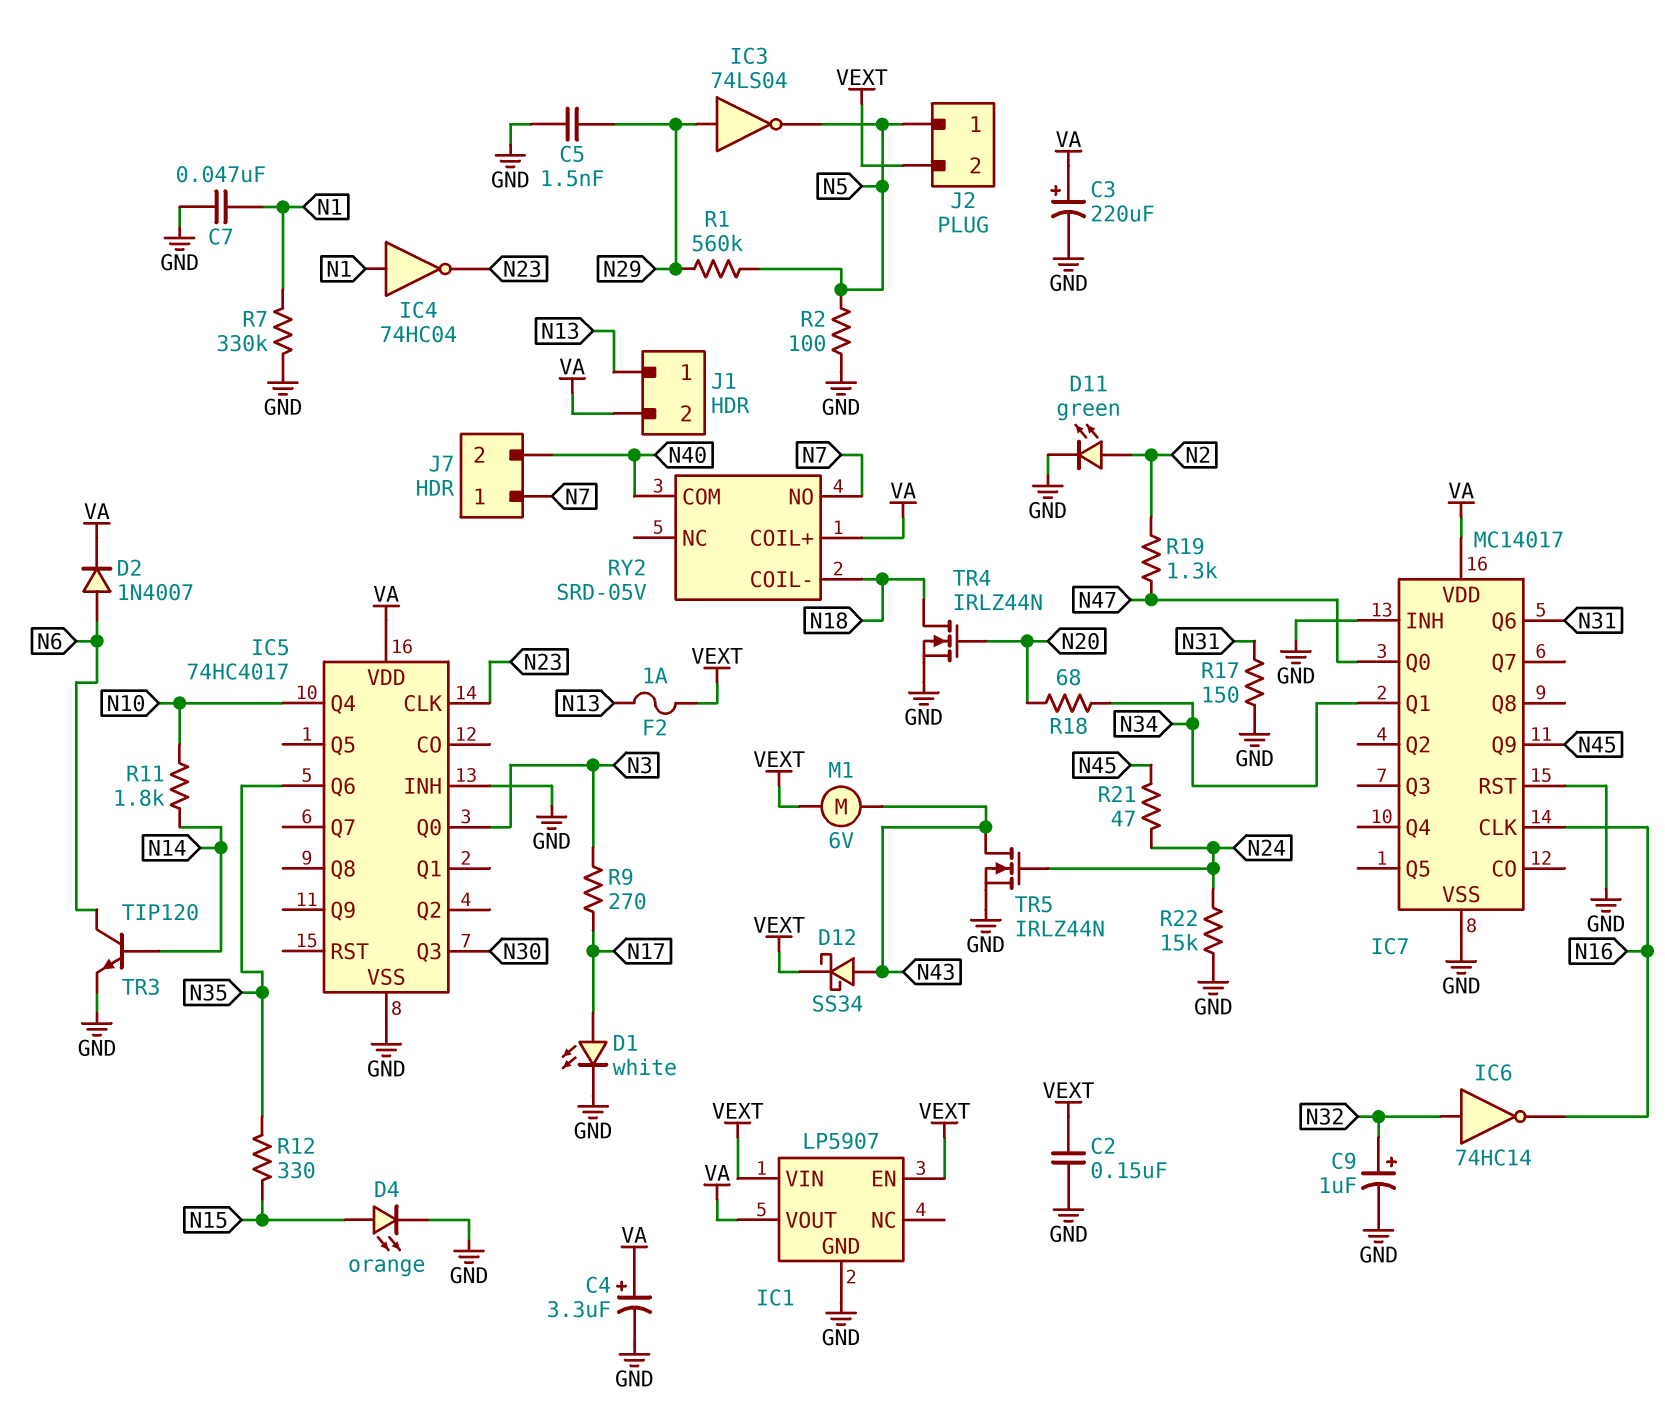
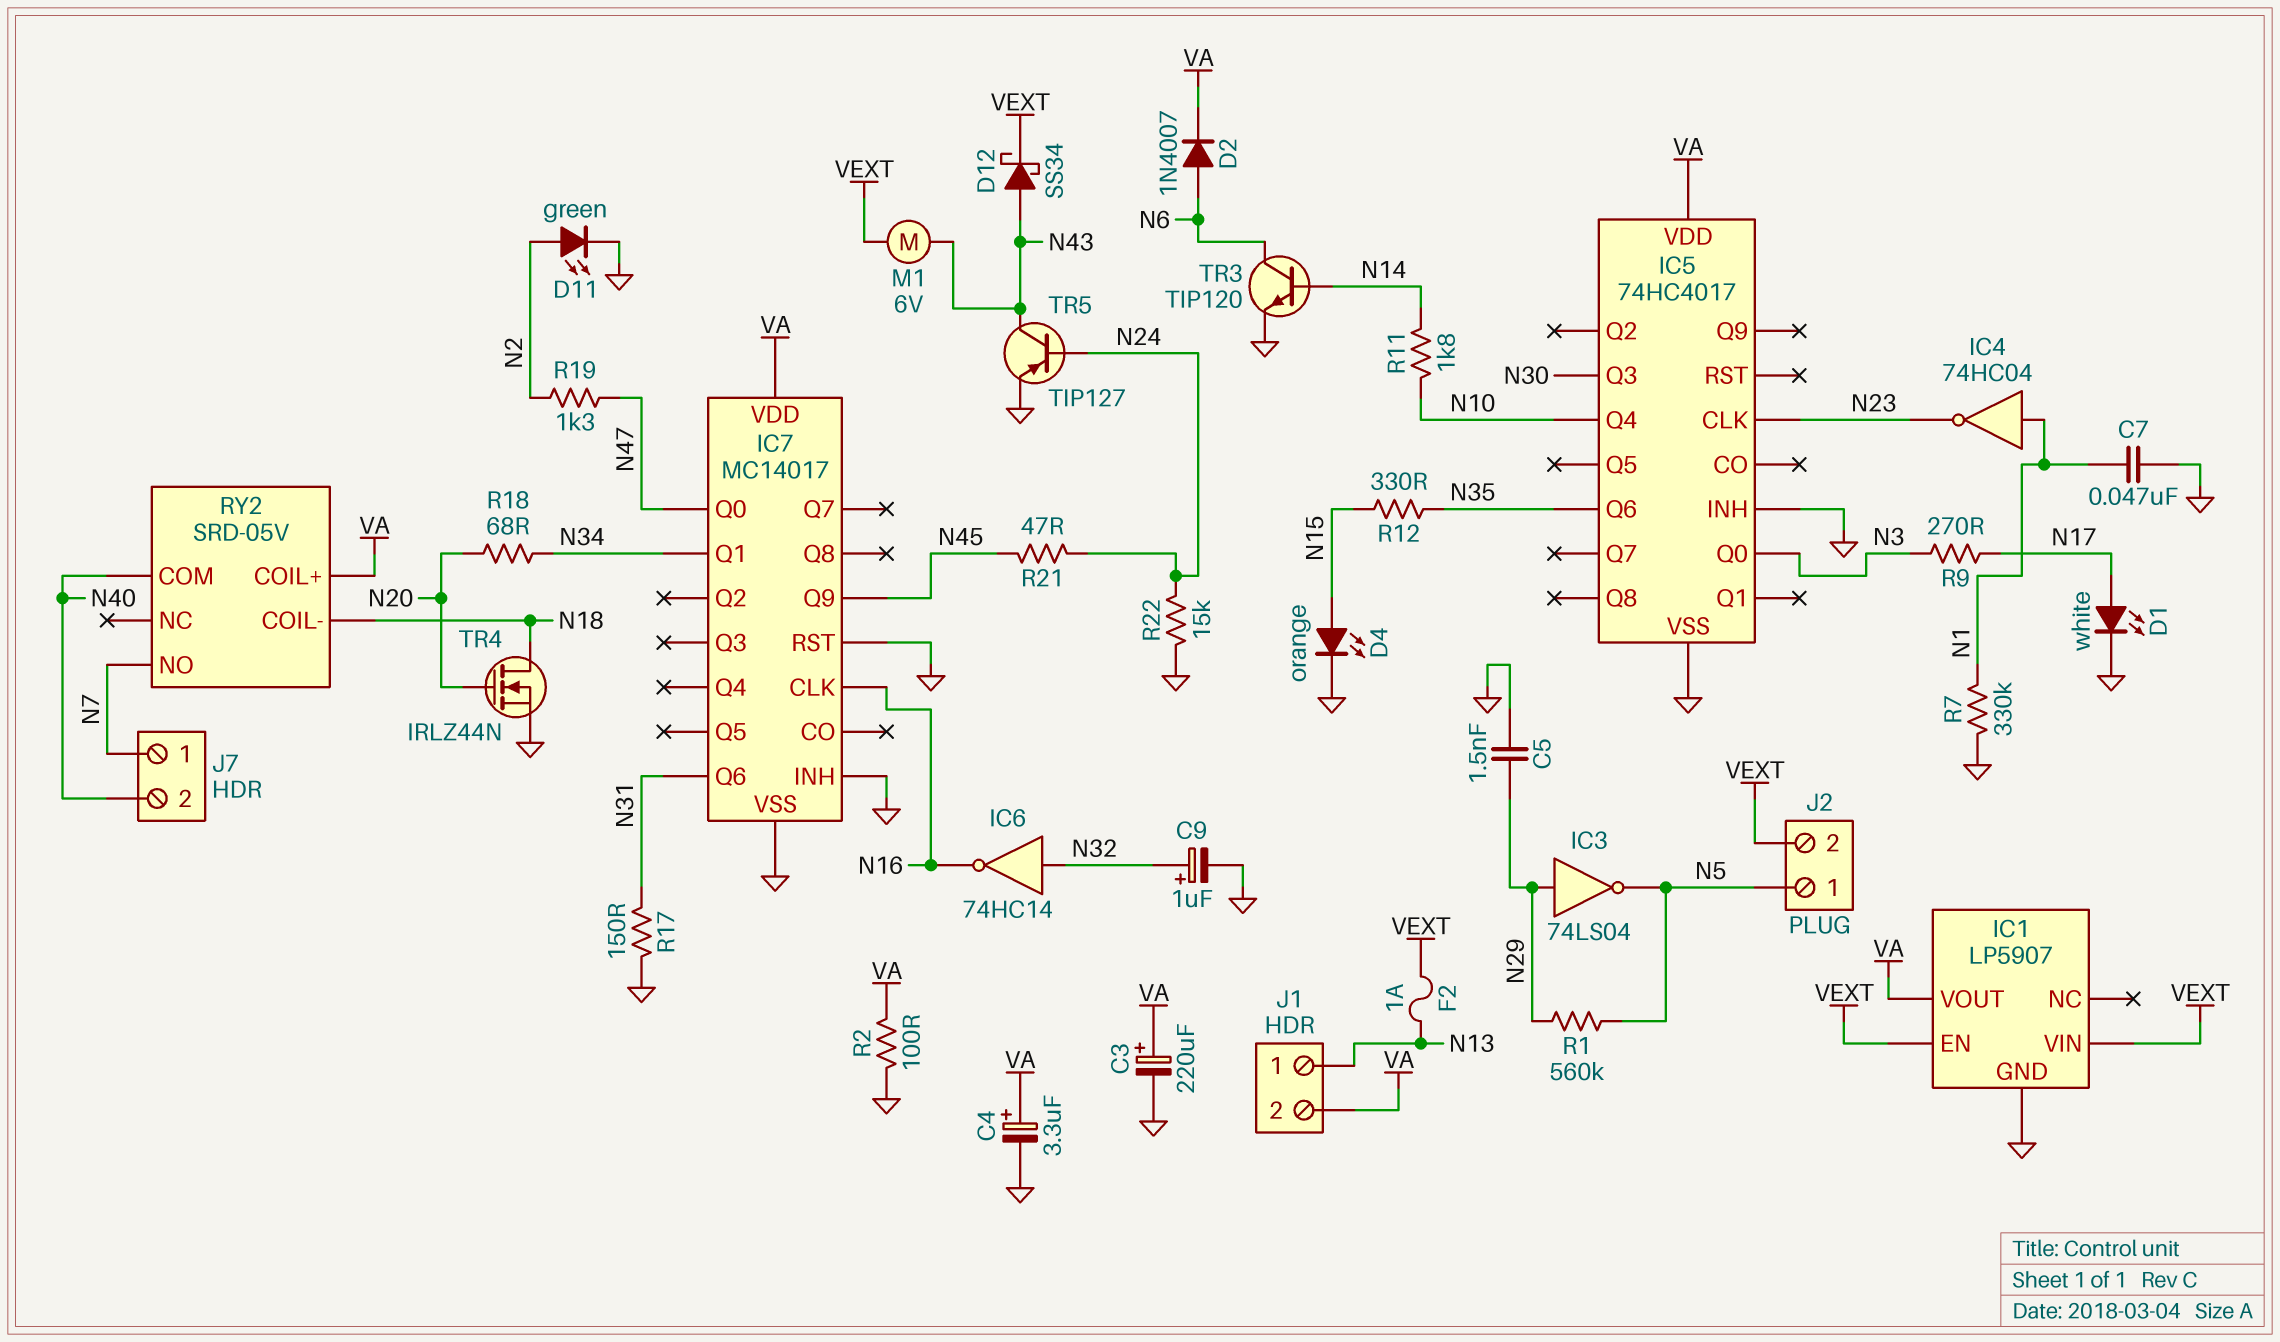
C2: 150nF (GND, VEXT) -> none
R2: 100 (GND, N5) -> 100 (GND, VA)
TR5: NMOS IRLZ44N (G N24, D N43, S GND) -> PNP TIP127 (B N24, C N43, E GND)

